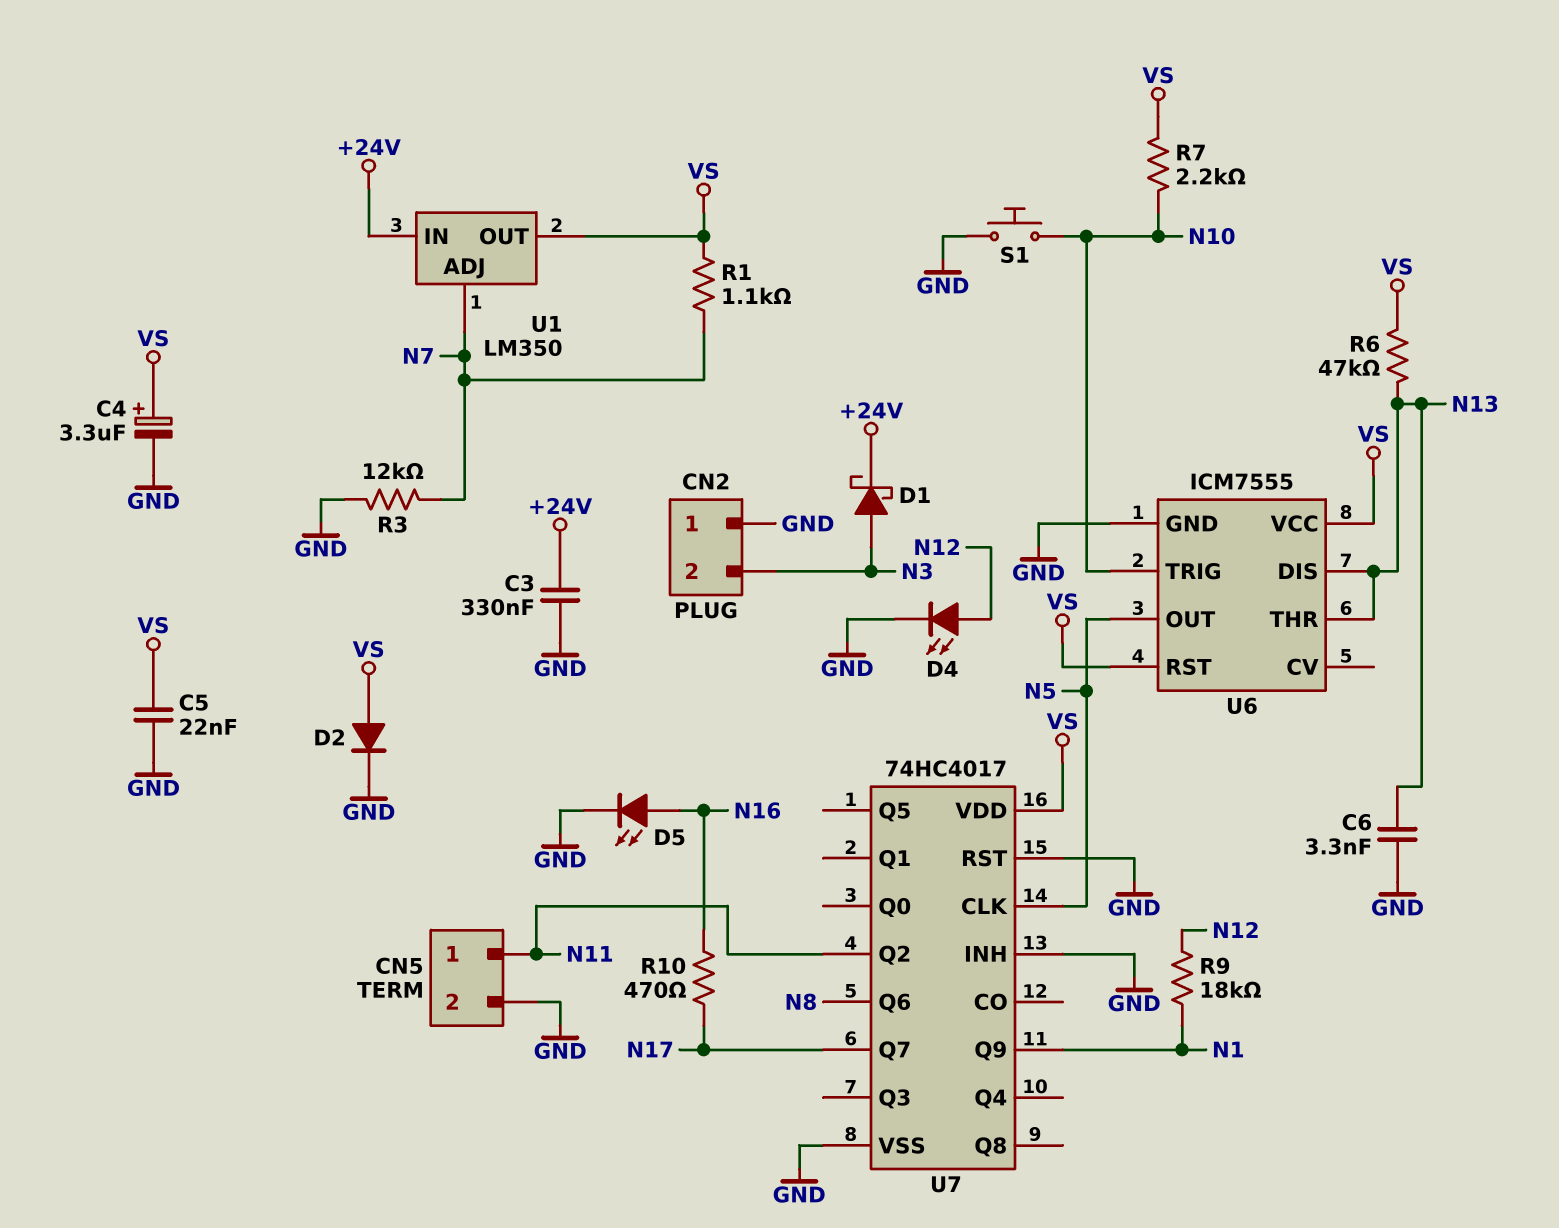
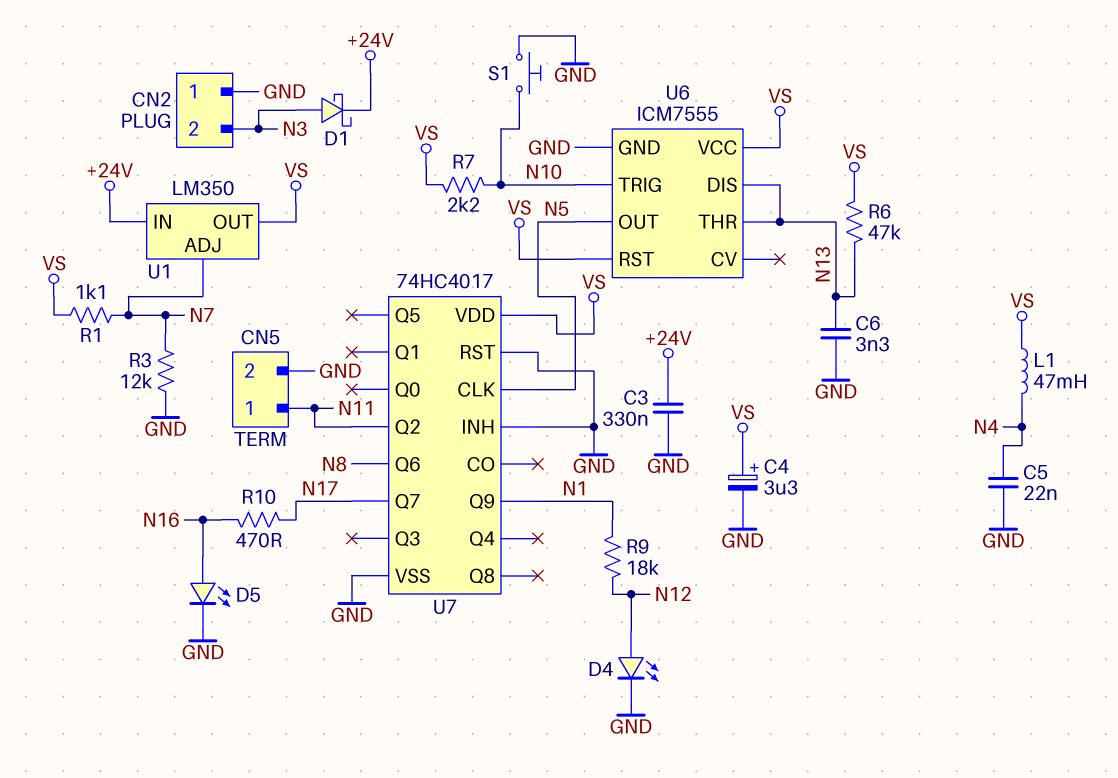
C5: 22nF (GND, VS) -> 22nF (GND, N4)
D2: diode (A VS, K GND) -> none
L1: none -> 47mH (N4, VS)

